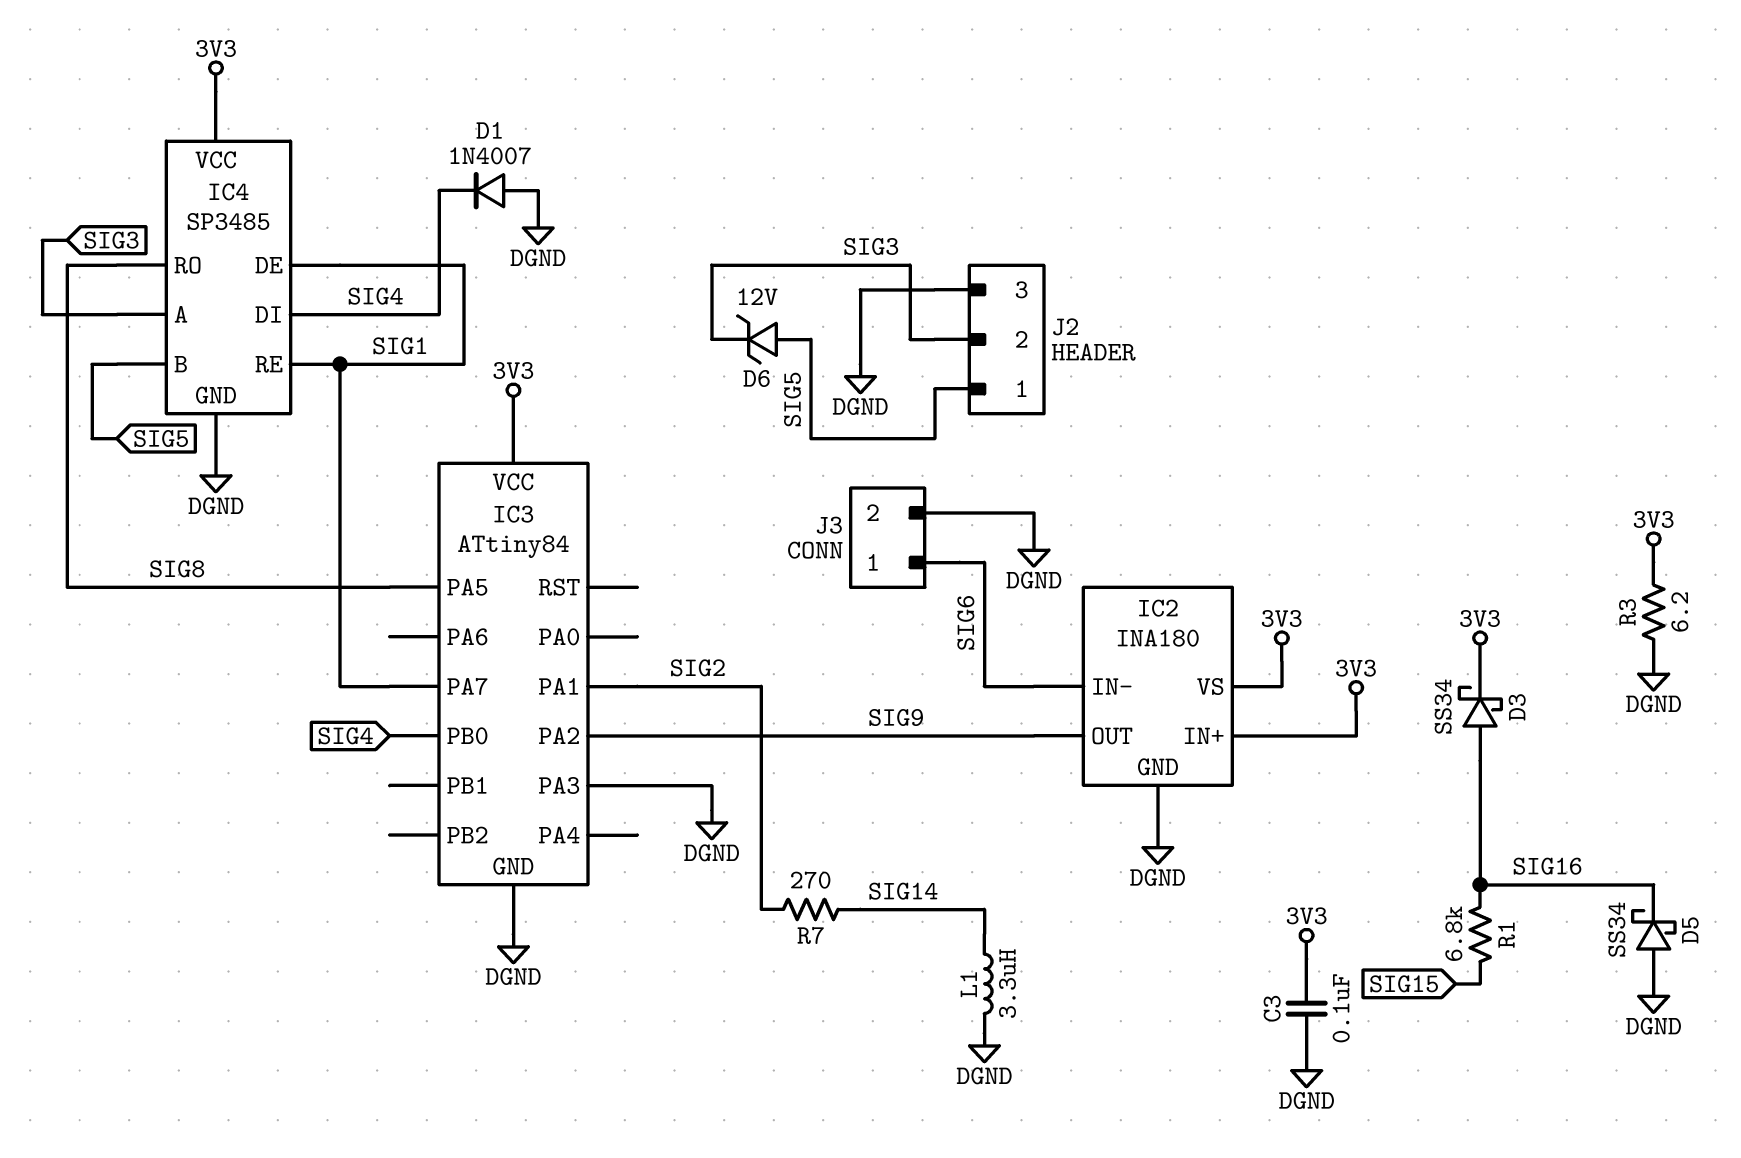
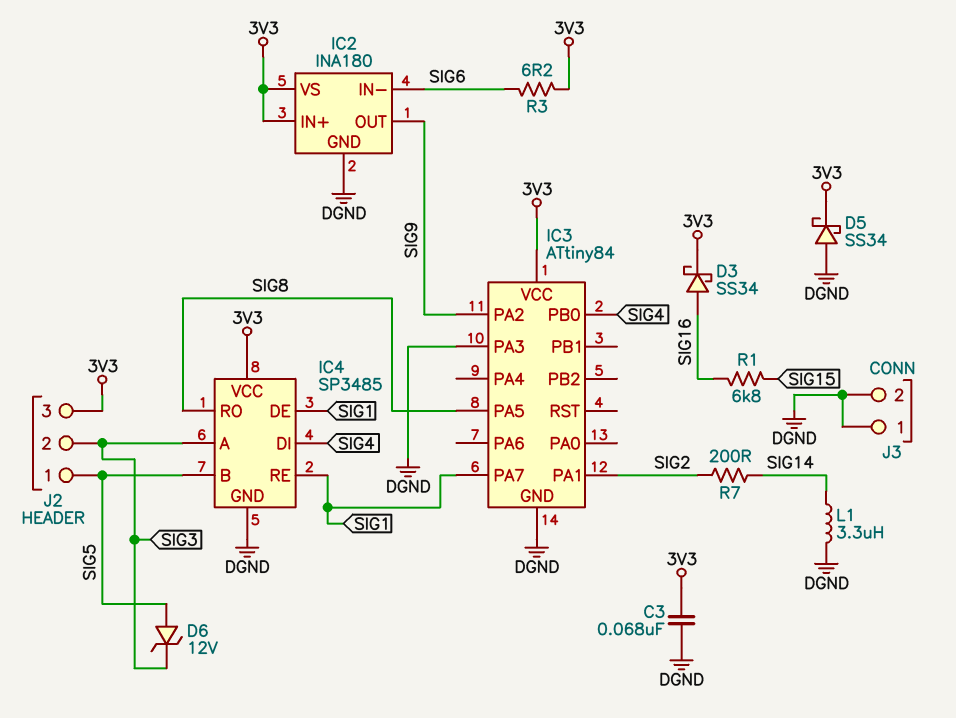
C3: 100nF (3V3, DGND) -> 68nF (3V3, DGND)
D1: diode 1N4007 (A DGND, K SIG4) -> none
D5: schottky SS34 (A DGND, K SIG16) -> schottky SS34 (A DGND, K 3V3)
J2 pin 3: DGND -> 3V3
J3 pin 1: SIG6 -> DGND
R3: 6.2 (3V3, DGND) -> 6.2 (3V3, SIG6)
R7: 270 (SIG2, SIG14) -> 200 (SIG2, SIG14)

